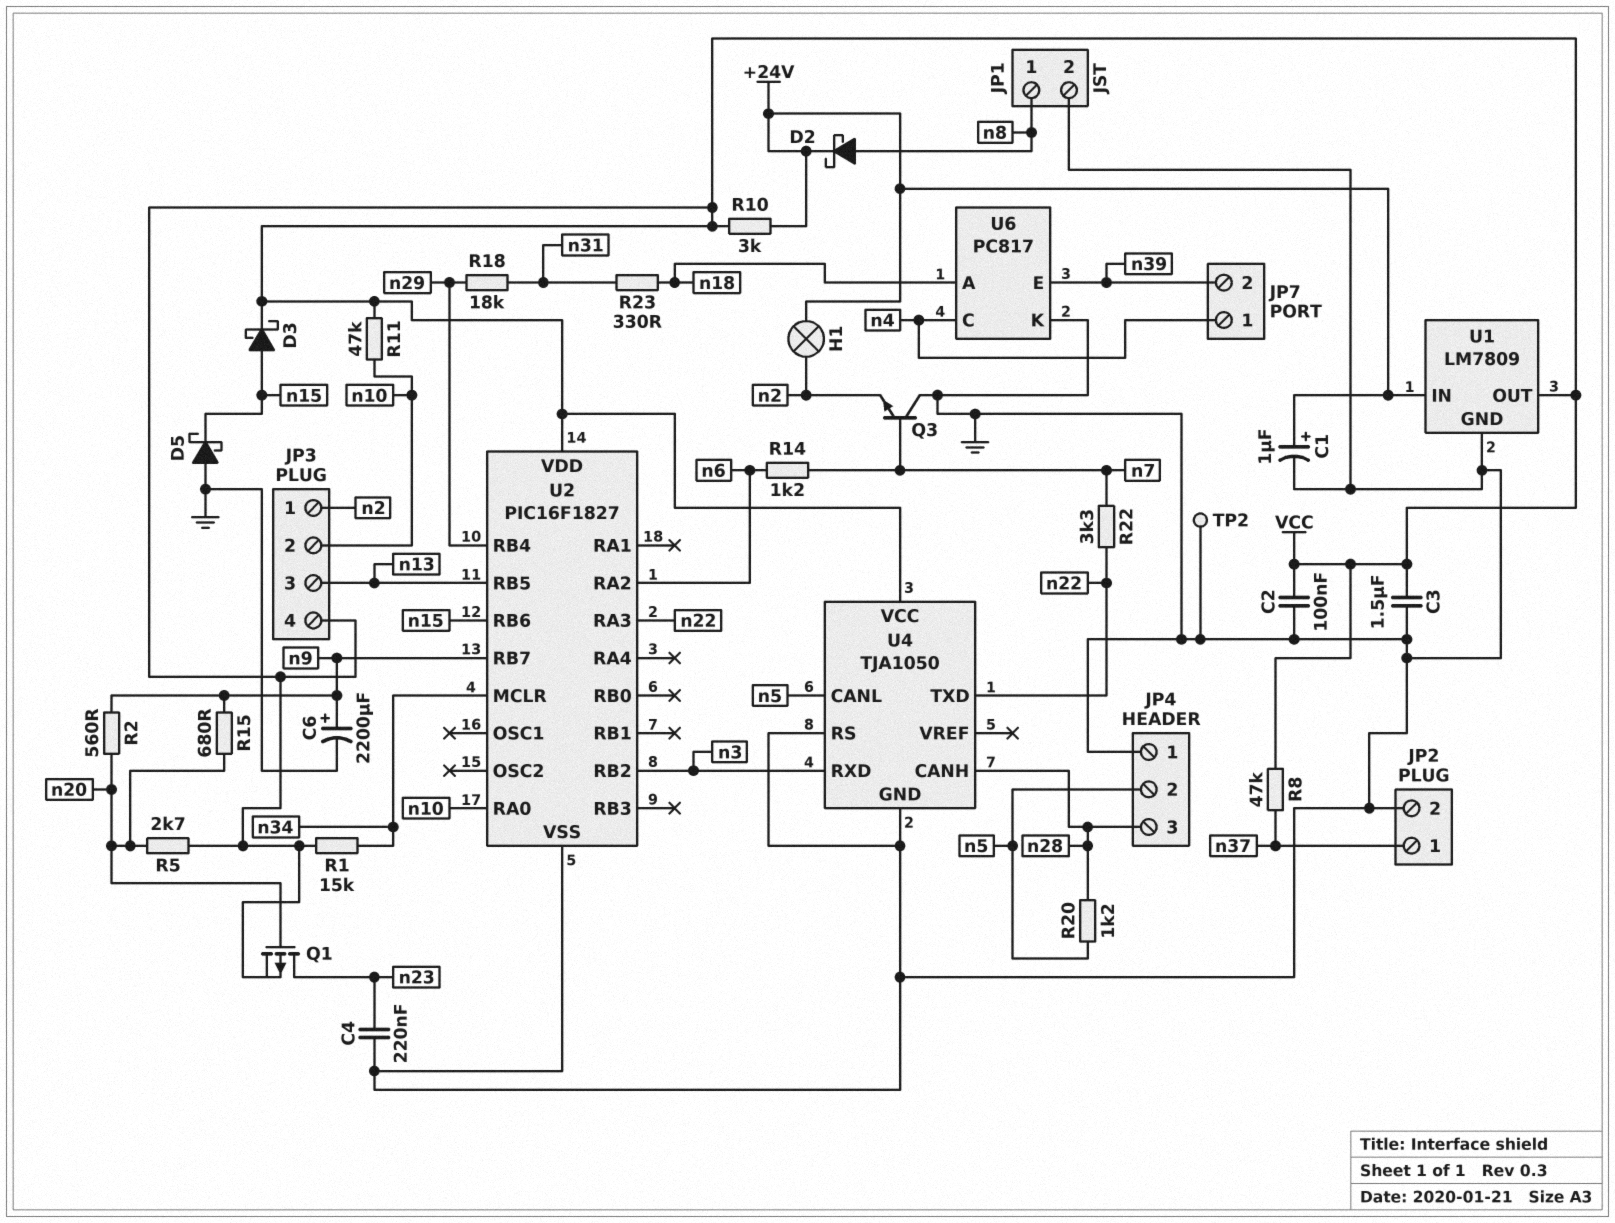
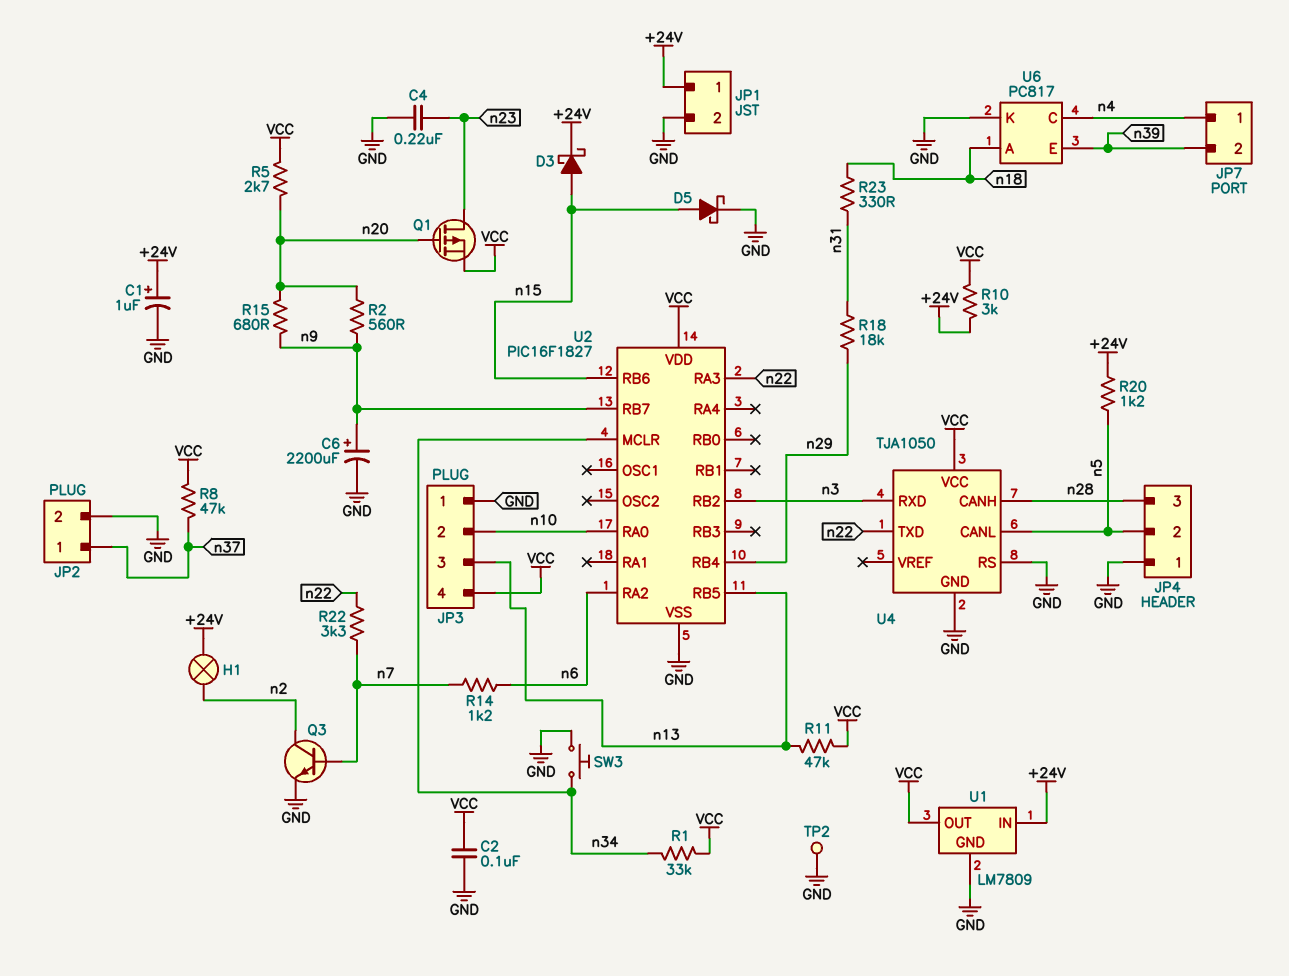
C3: 1.5uF (GND, VCC) -> none
D2: schottky (A n8, K +24V) -> none
D3: schottky (A n15, K VCC) -> schottky (A n15, K +24V)
D5: schottky (A GND, K n15) -> schottky (A n15, K GND)
JP1 pin 1: n8 -> +24V
JP3 pin 1: n2 -> GND
Q3: NPN (B n7, C GND, E n2) -> NPN (B n7, C n2, E GND)
R1: 15k (VCC, n34) -> 33k (VCC, n34)
R11: 47k (VCC, n10) -> 47k (VCC, n13)
R20: 1.2k (n5, n28) -> 1.2k (+24V, n5)
SW3: none -> button (GND, n34)

